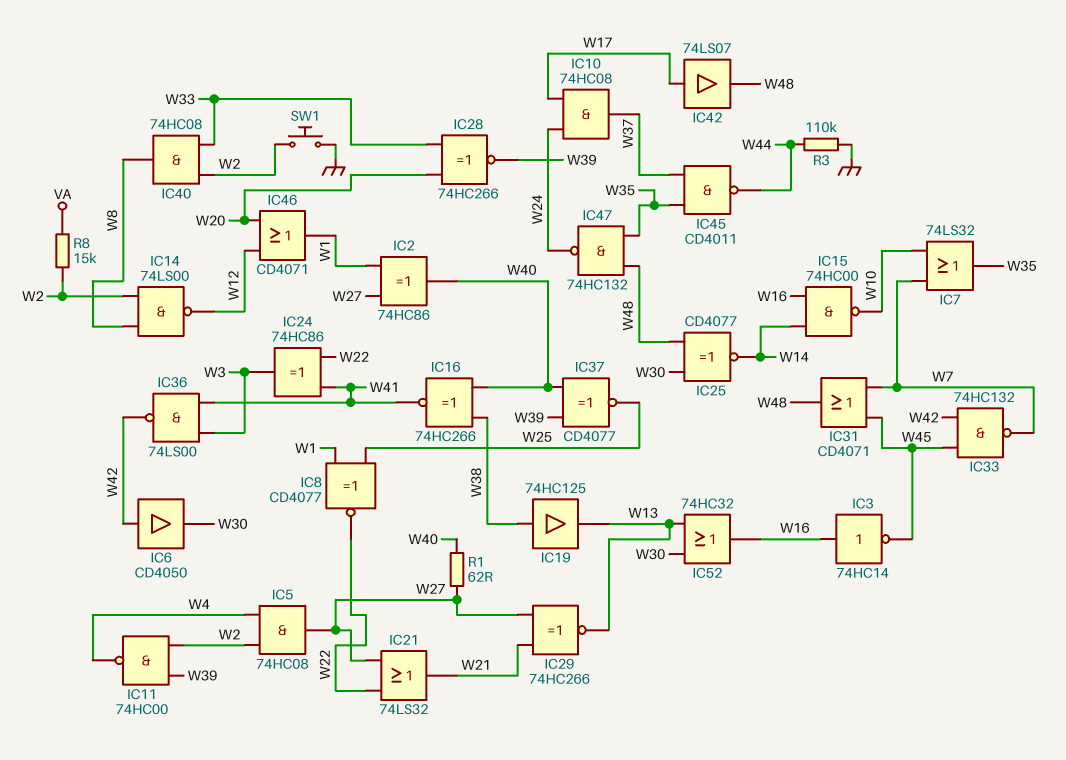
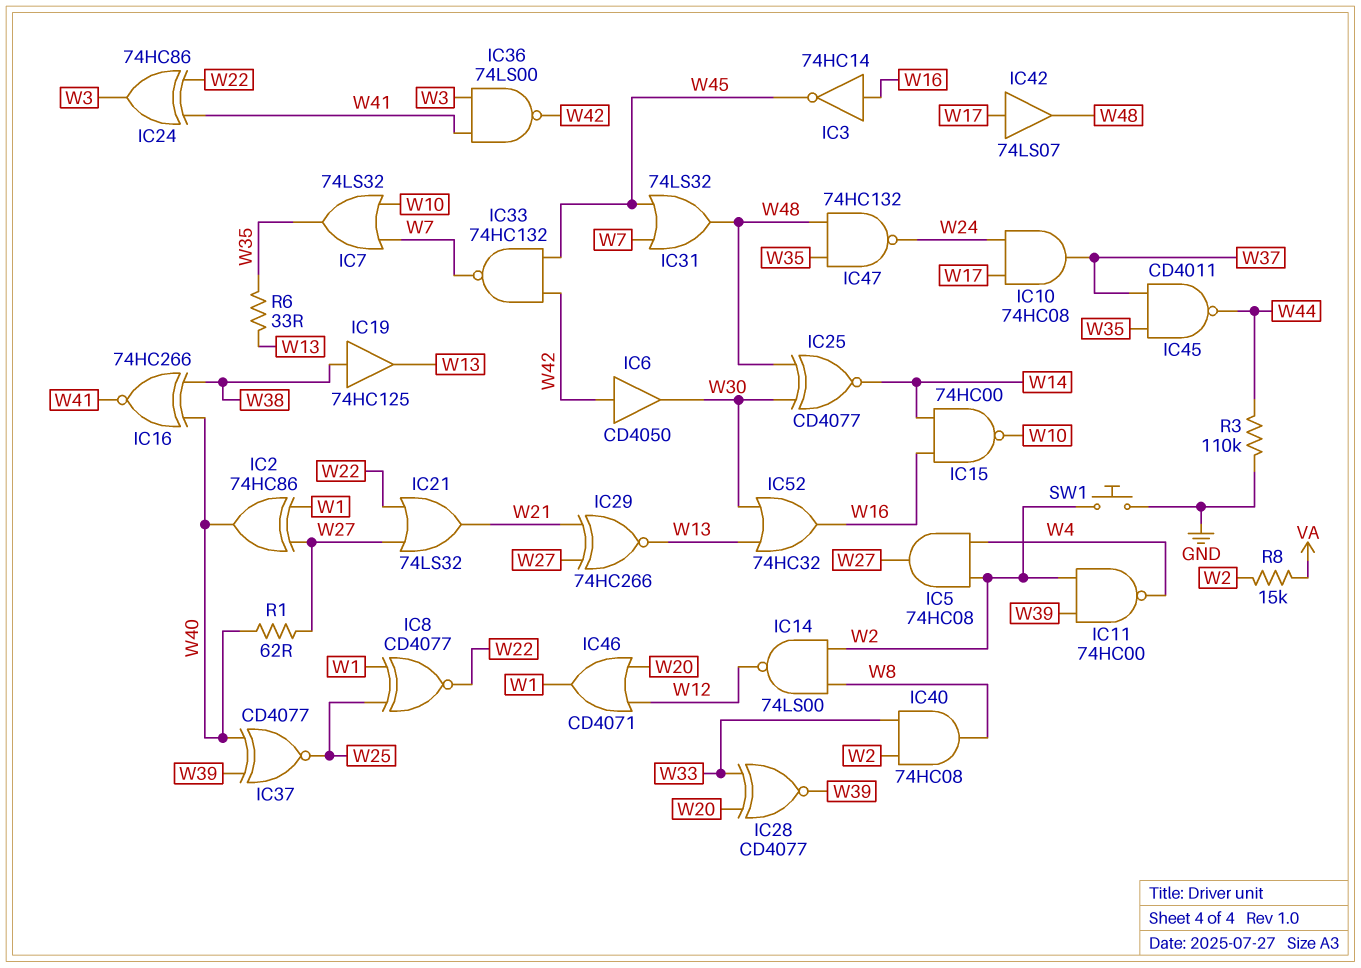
IC28: XNOR 74HC266 (in W20, in W33, out W39) -> XNOR CD4077 (in W20, in W33, out W39)
IC31: OR CD4071 (in W7, in W45, out W48) -> OR 74LS32 (in W7, in W45, out W48)
R6: none -> 33 (W13, W35)

